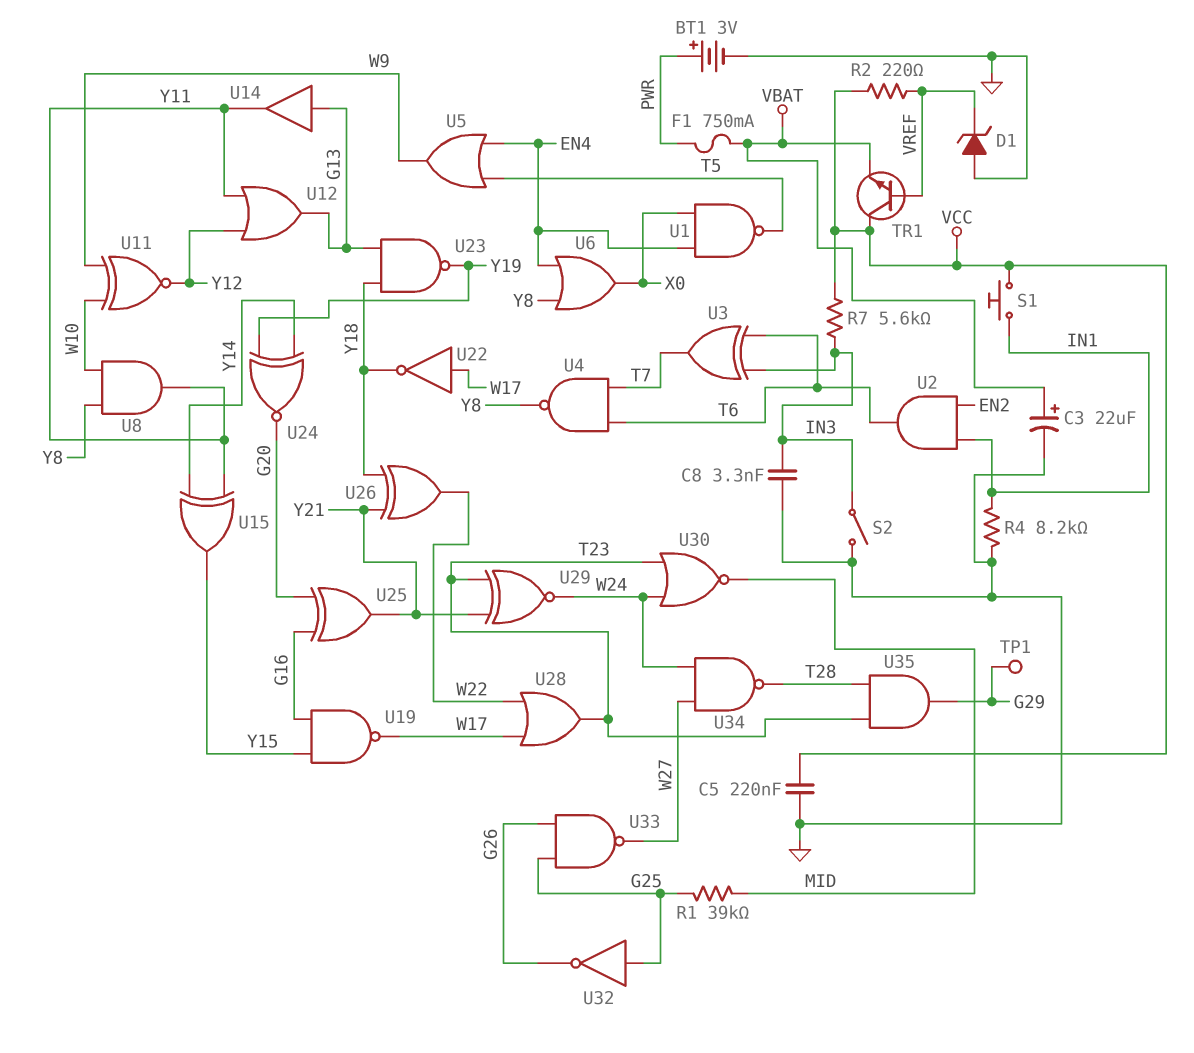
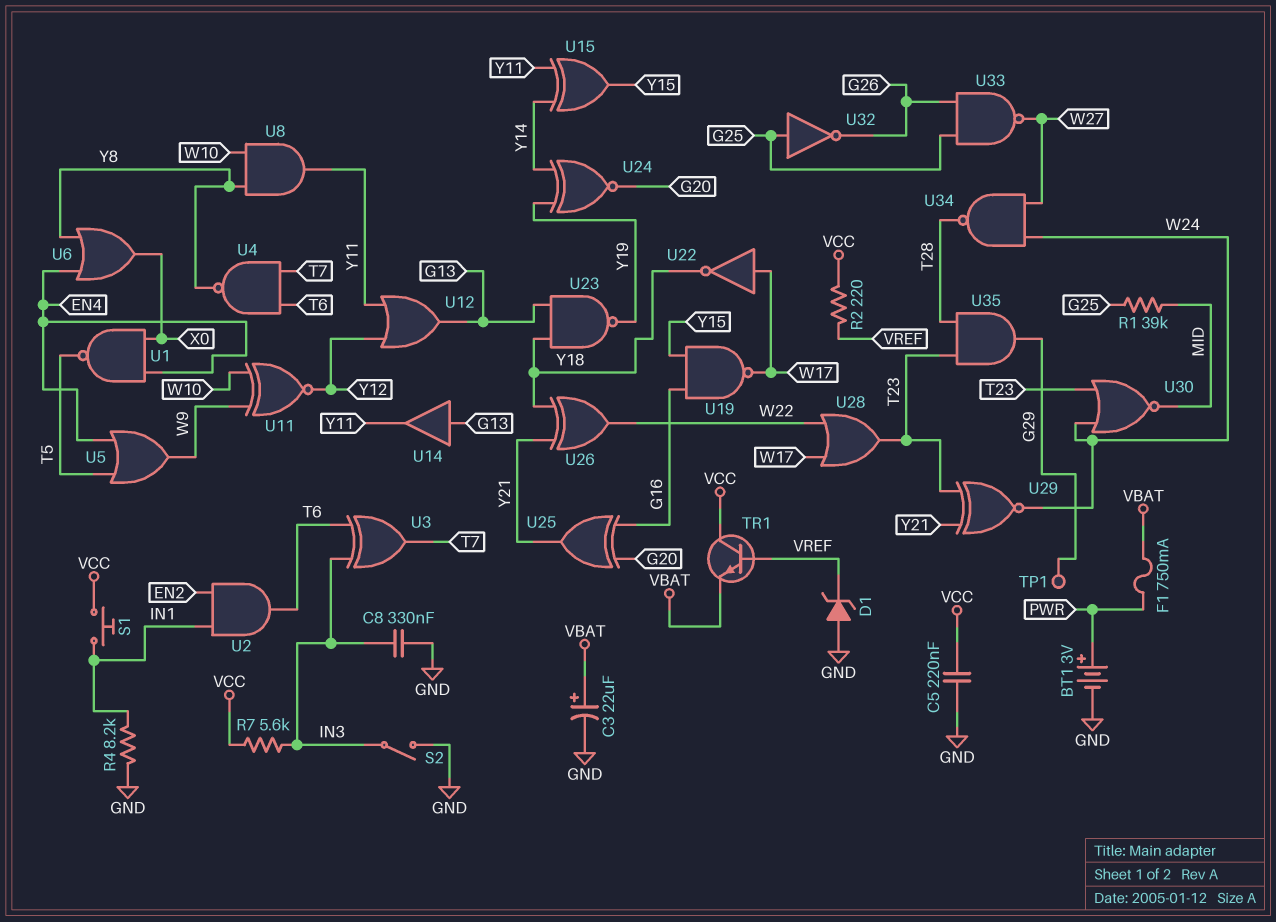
C8: 3.3nF (GND, IN3) -> 330nF (GND, IN3)

